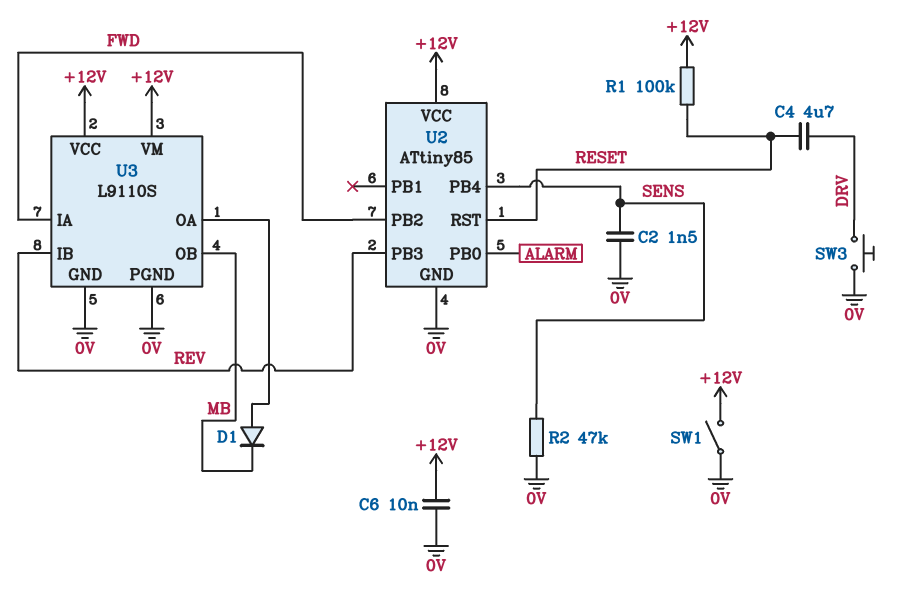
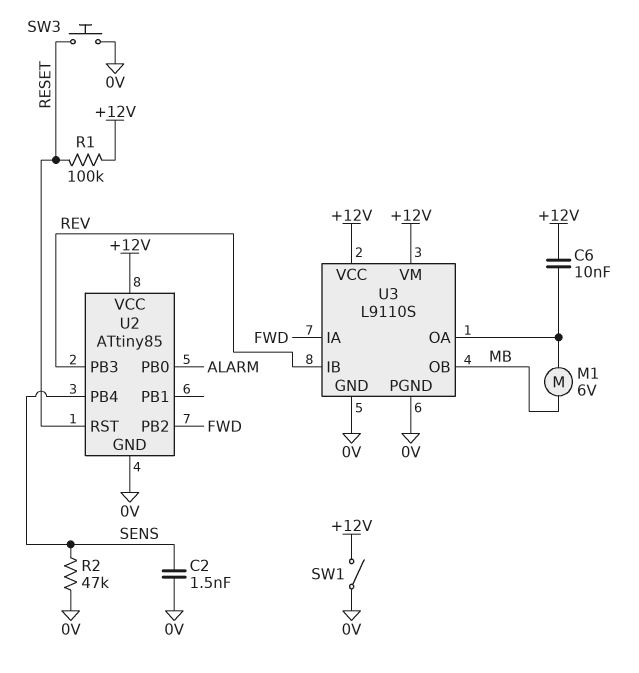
C4: 4.7uF (DRV, RESET) -> none
C6: 10nF (+12V, 0V) -> 10nF (+12V, U3/OA)
D1: diode (A U3/OA, K MB) -> none
M1: none -> motor 6V (MB, U3/OA)
SW3: button (0V, DRV) -> button (0V, RESET)

